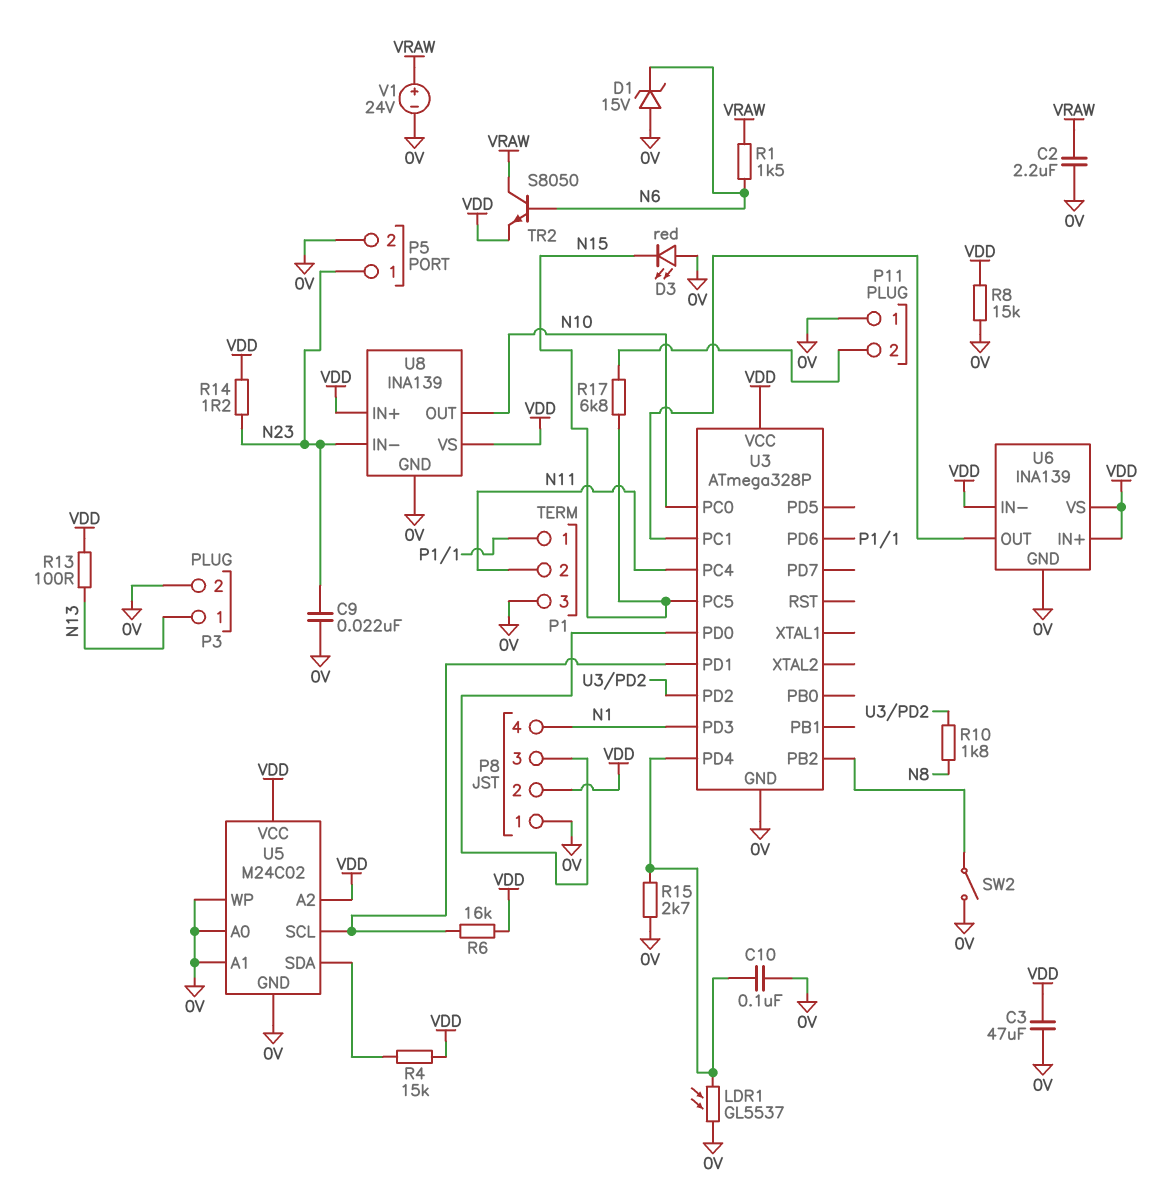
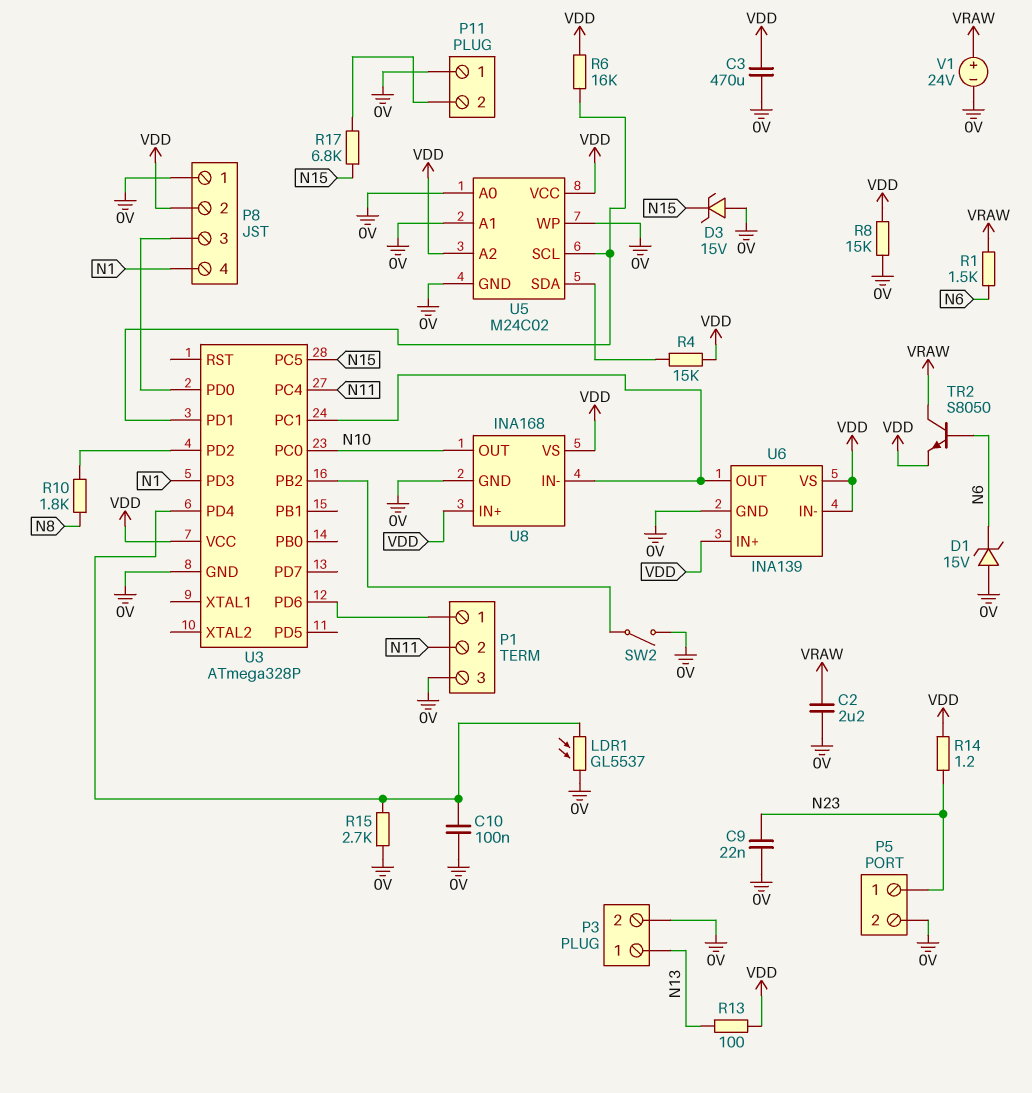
C3: 47uF (0V, VDD) -> 470uF (0V, VDD)
D3: LED red (A 0V, K N15) -> zener 15V (A 0V, K N15)
U8: INA139 -> INA168
U8 pin IN-: N23 -> U3/PC1

